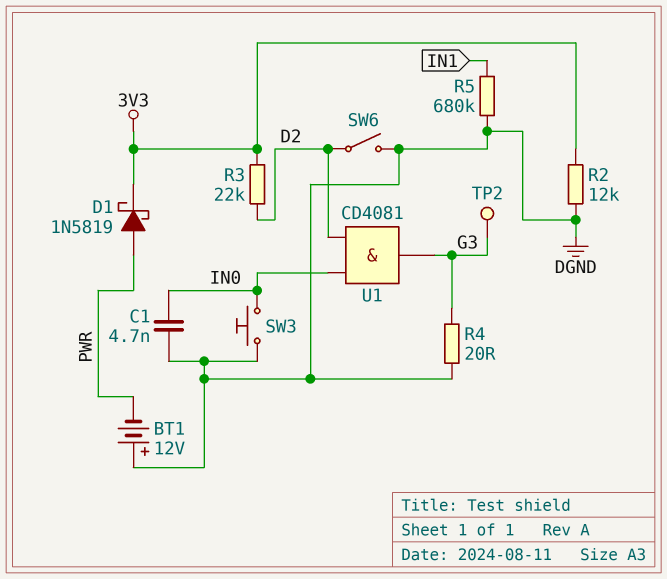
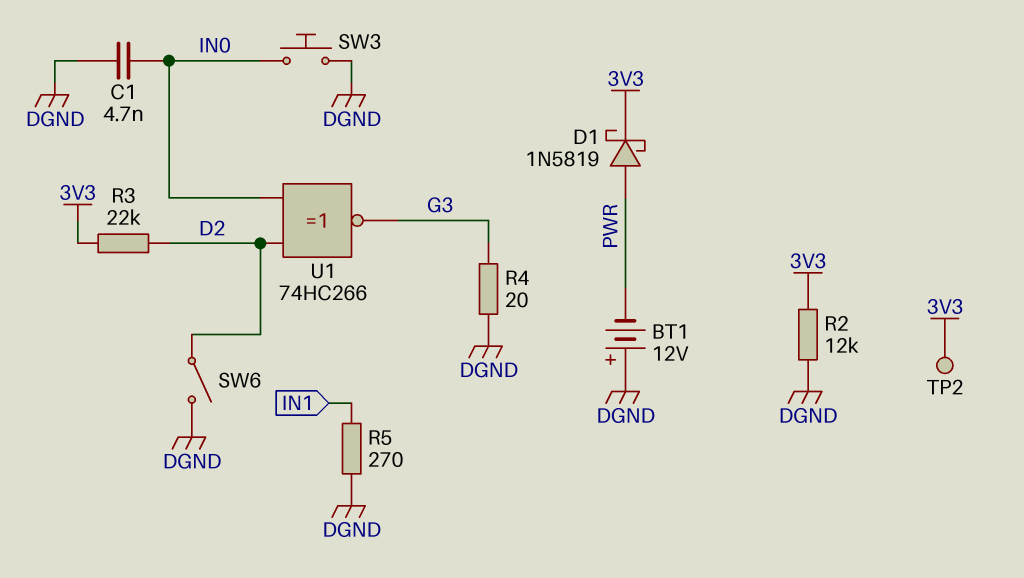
R5: 680k (DGND, IN1) -> 270 (DGND, IN1)
TP2: test point (G3) -> test point (3V3)
U1: AND CD4081 (in D2, in IN0, out G3) -> XNOR 74HC266 (in D2, in IN0, out G3)

